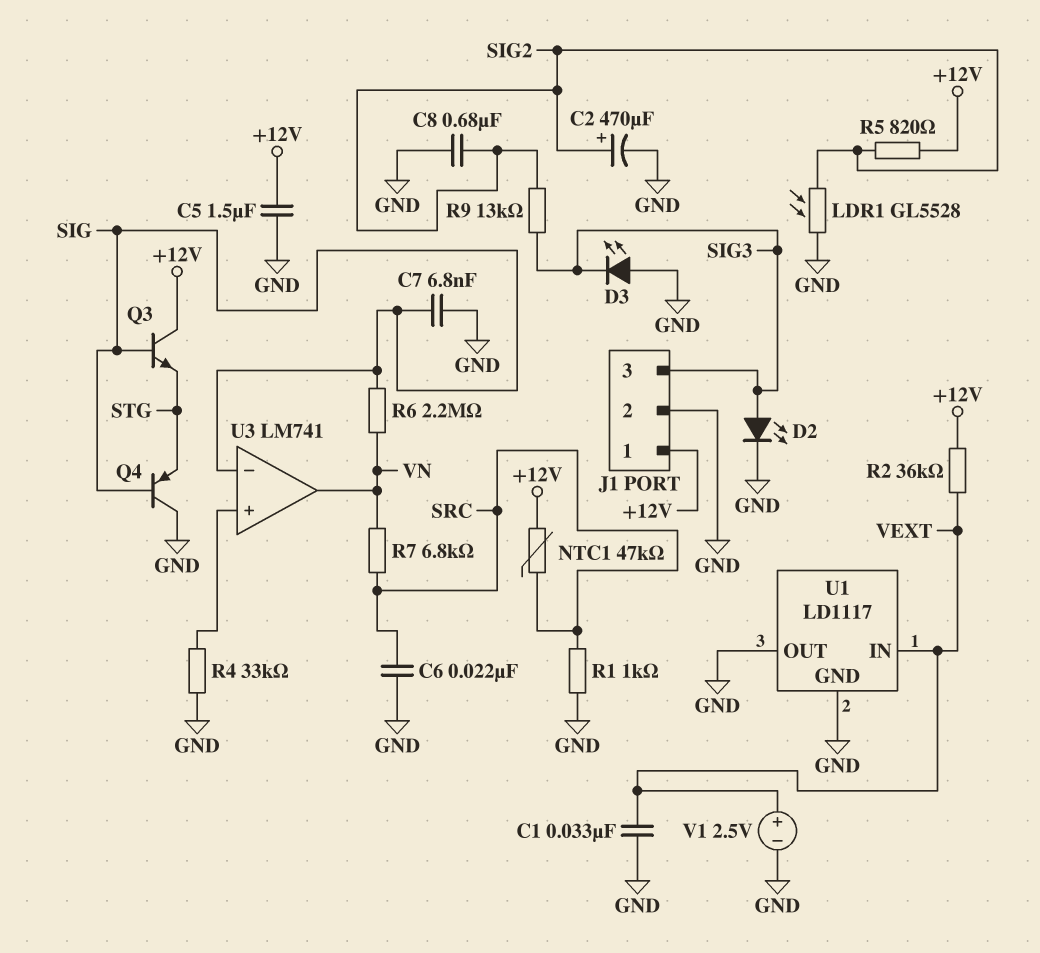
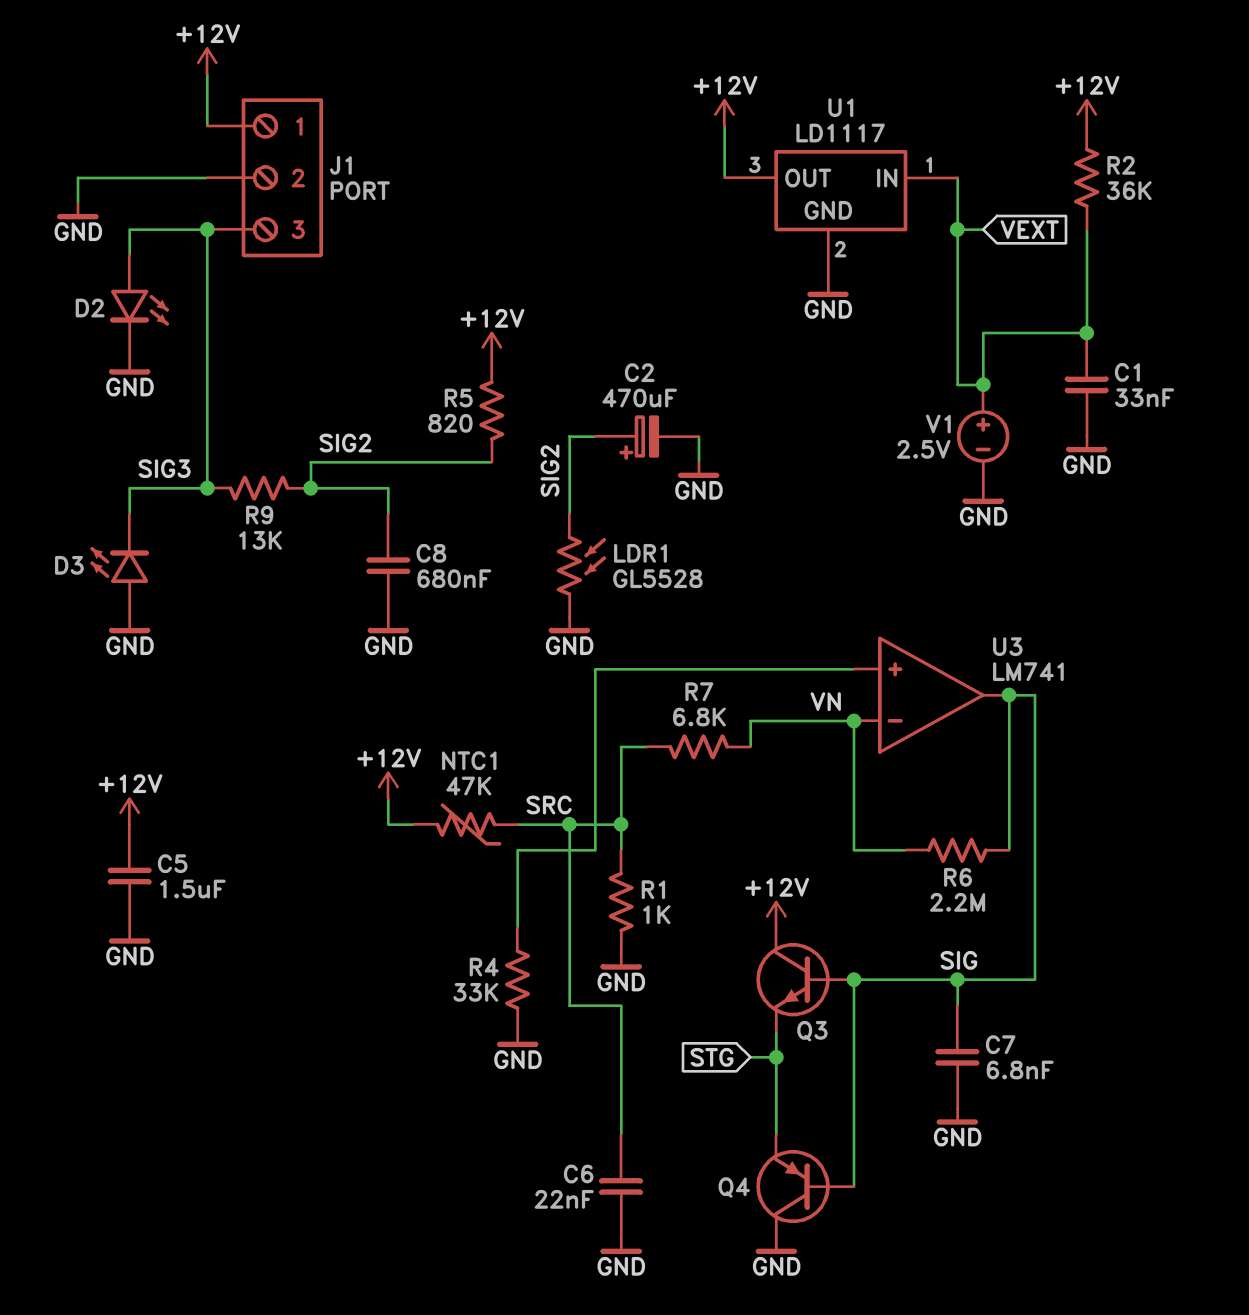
U1 pin OUT: GND -> +12V
U3 pin in-: SIG -> VN
U3 pin out: VN -> SIG

